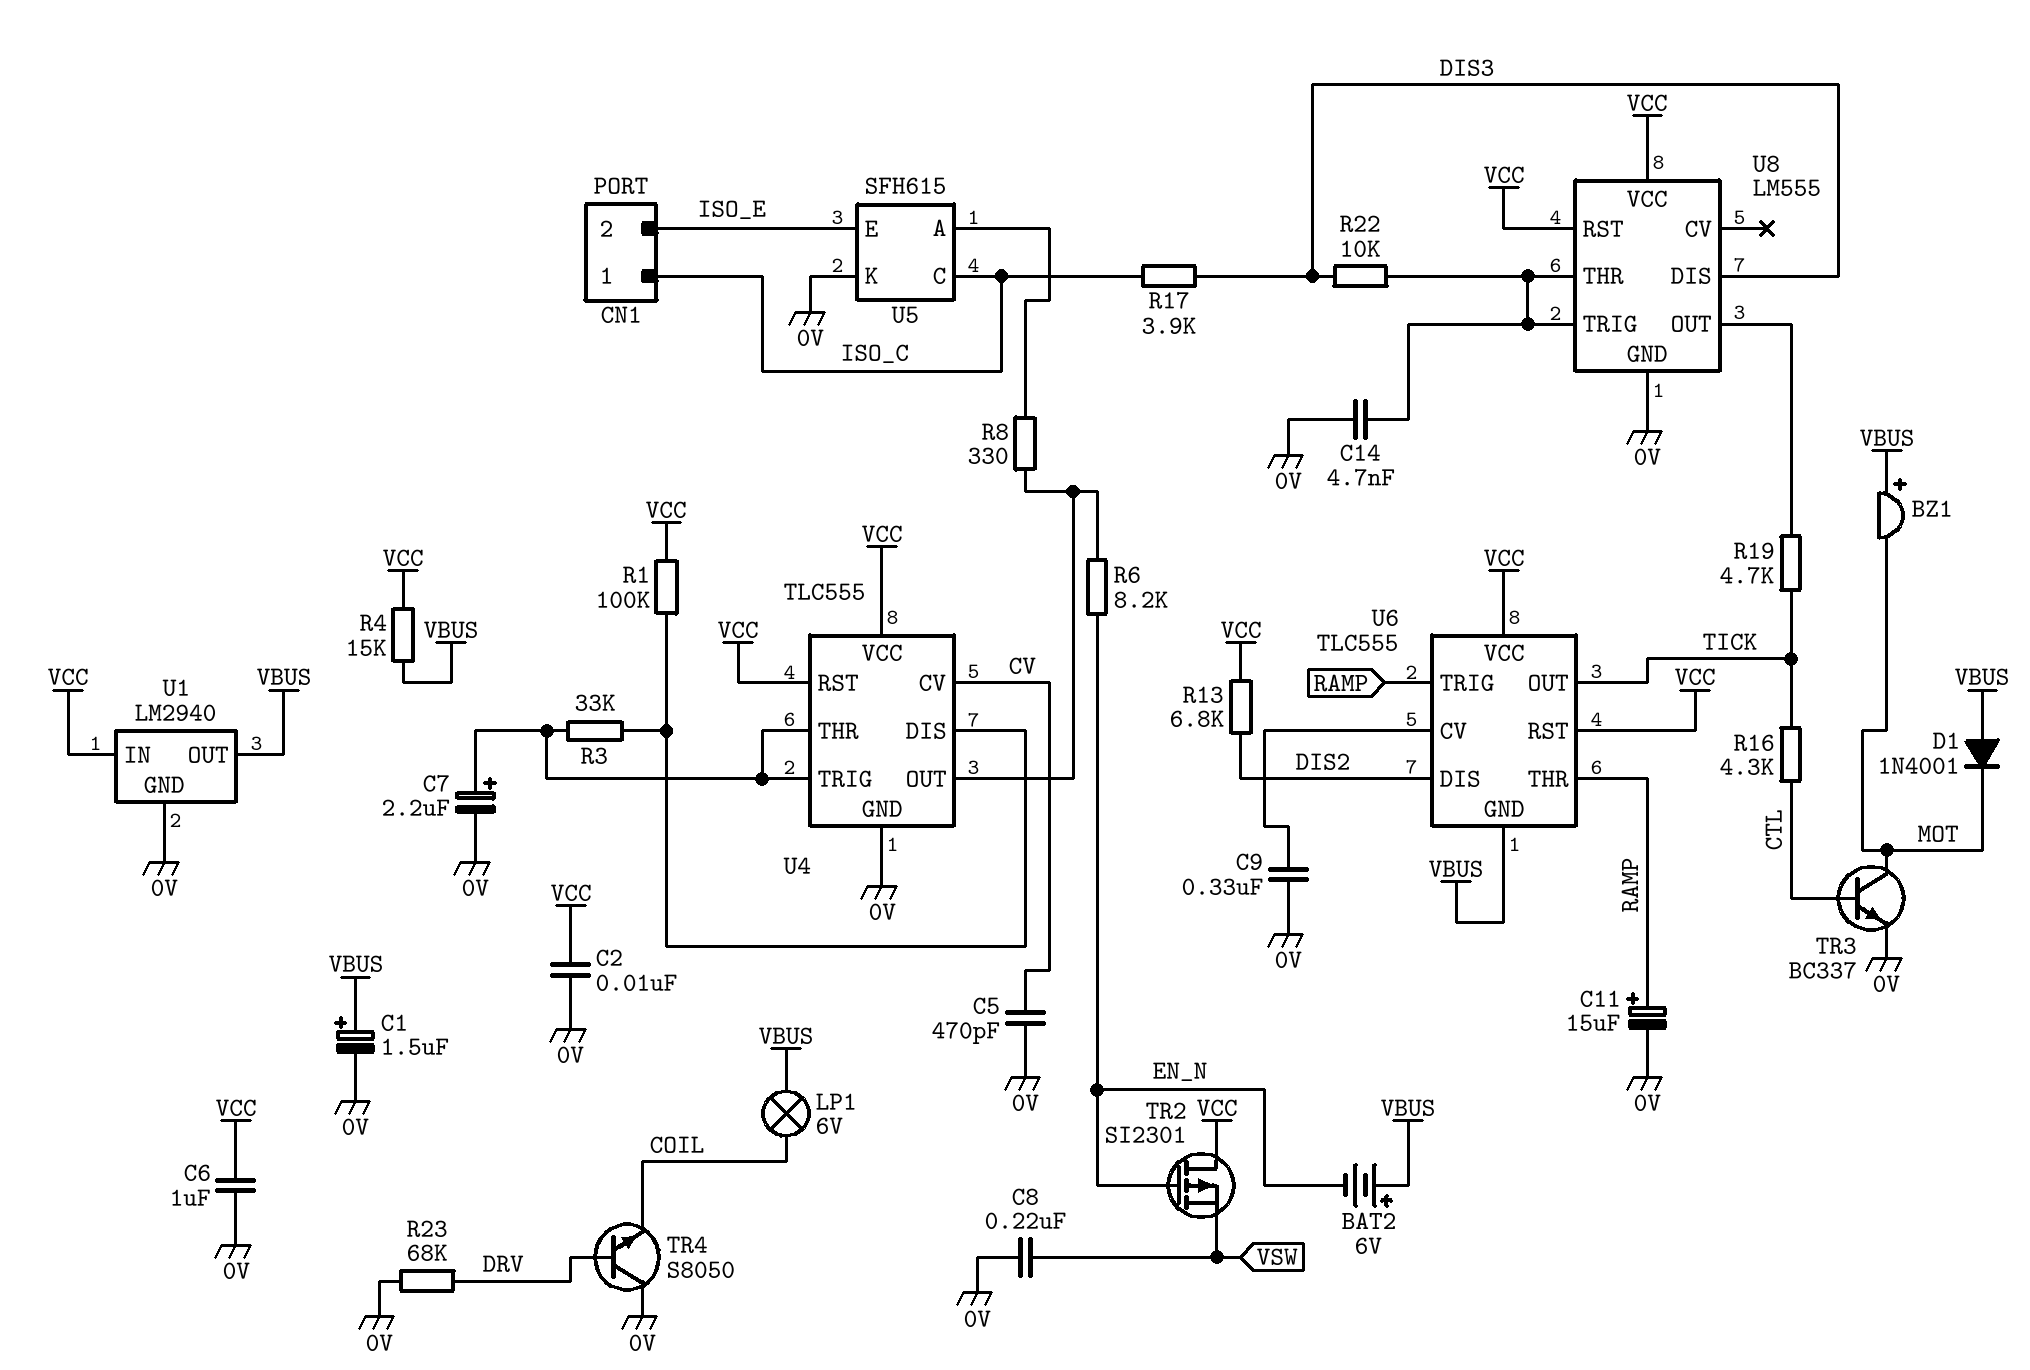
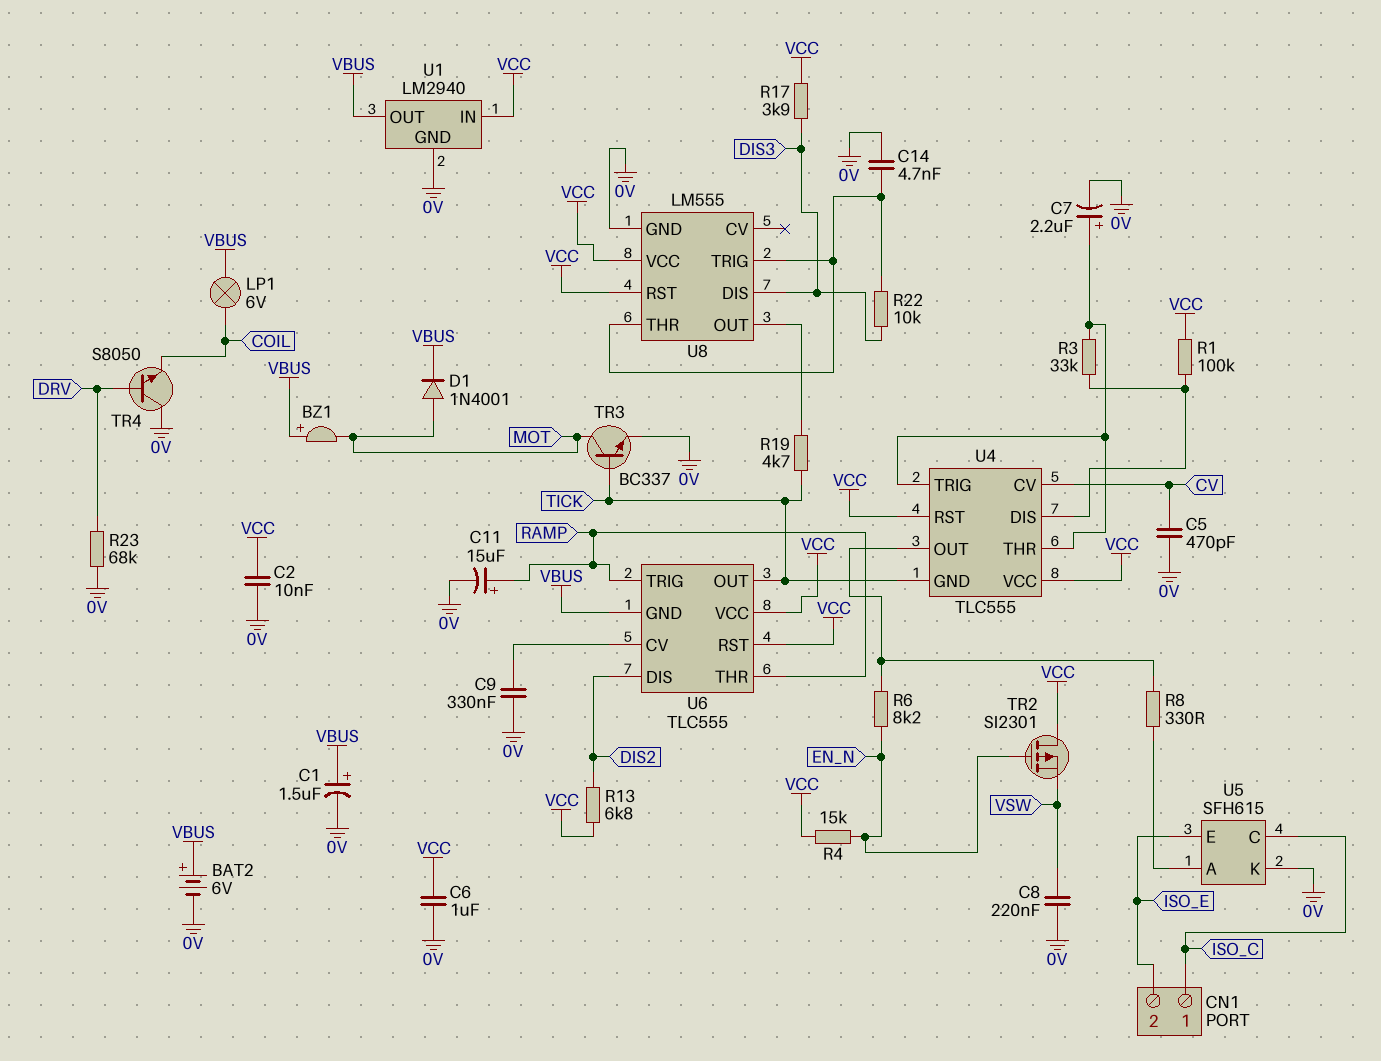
BAT2: 6V (plus VBUS, minus EN_N) -> 6V (plus VBUS, minus 0V)
D1: diode 1N4001 (A VBUS, K MOT) -> diode 1N4001 (A MOT, K VBUS)
R4: 15k (VBUS, VCC) -> 15k (EN_N, VCC)
R16: 4.3k (CTL, TICK) -> none
R17: 3.9k (DIS3, ISO_C) -> 3.9k (DIS3, VCC)
TR3: NPN BC337 (B CTL, C MOT, E 0V) -> NPN BC337 (B TICK, C MOT, E 0V)
U4 pin GND: 0V -> TICK

